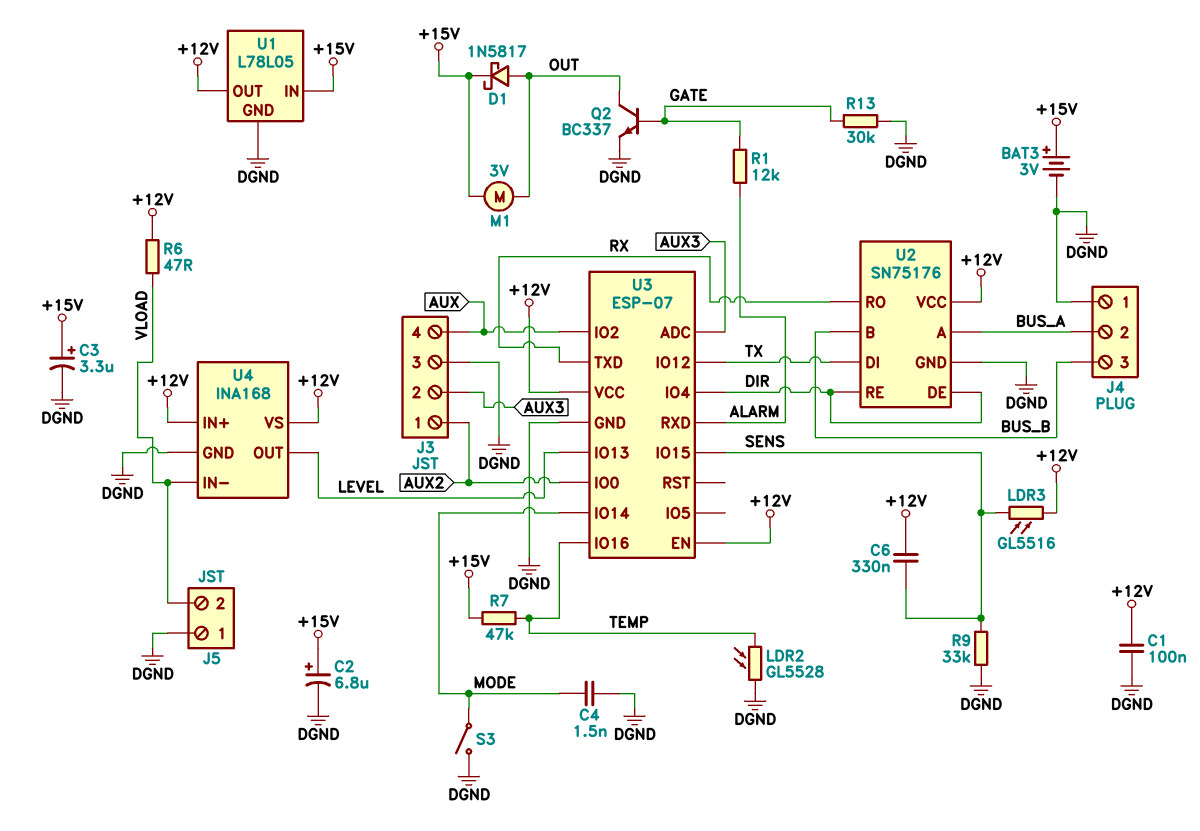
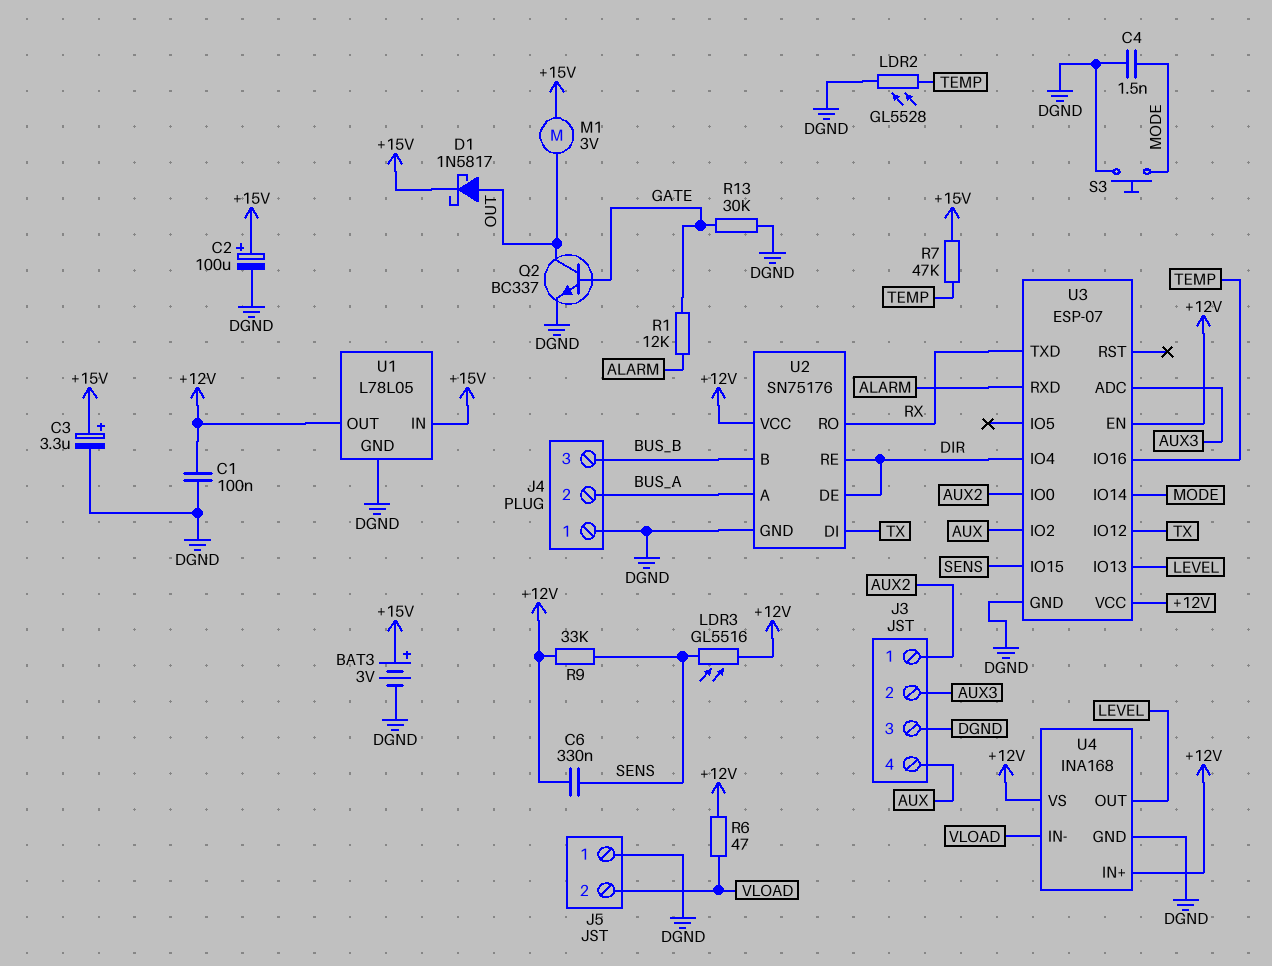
C2: 6.8uF (plus +15V, minus DGND) -> 100uF (plus +15V, minus DGND)
R9: 33k (DGND, SENS) -> 33k (+12V, SENS)
S3: switch (DGND, MODE) -> button (DGND, MODE)

